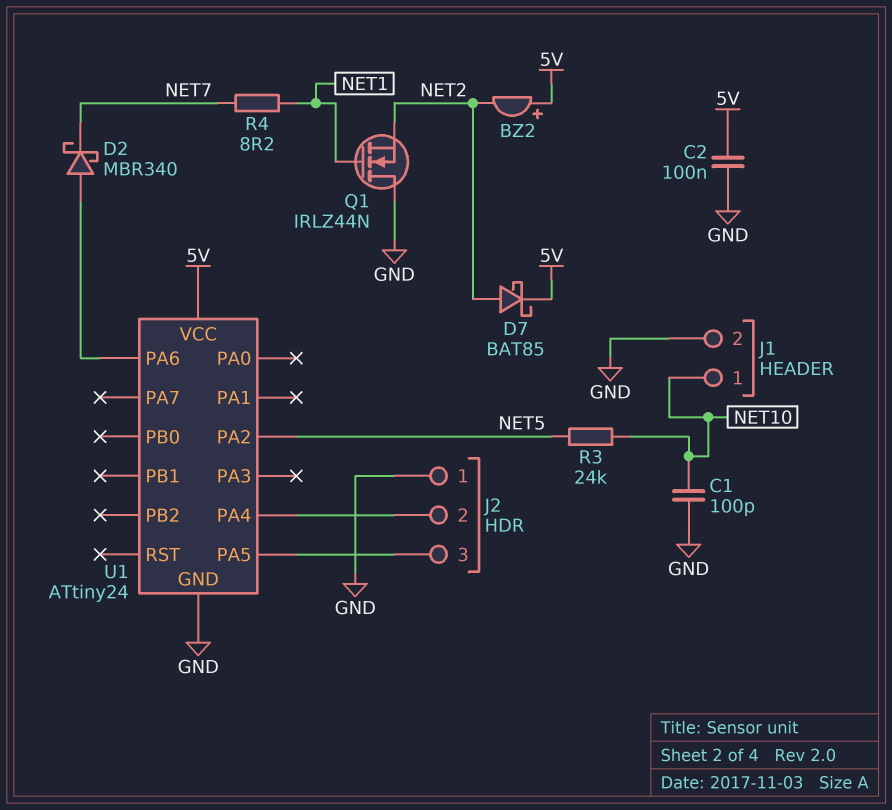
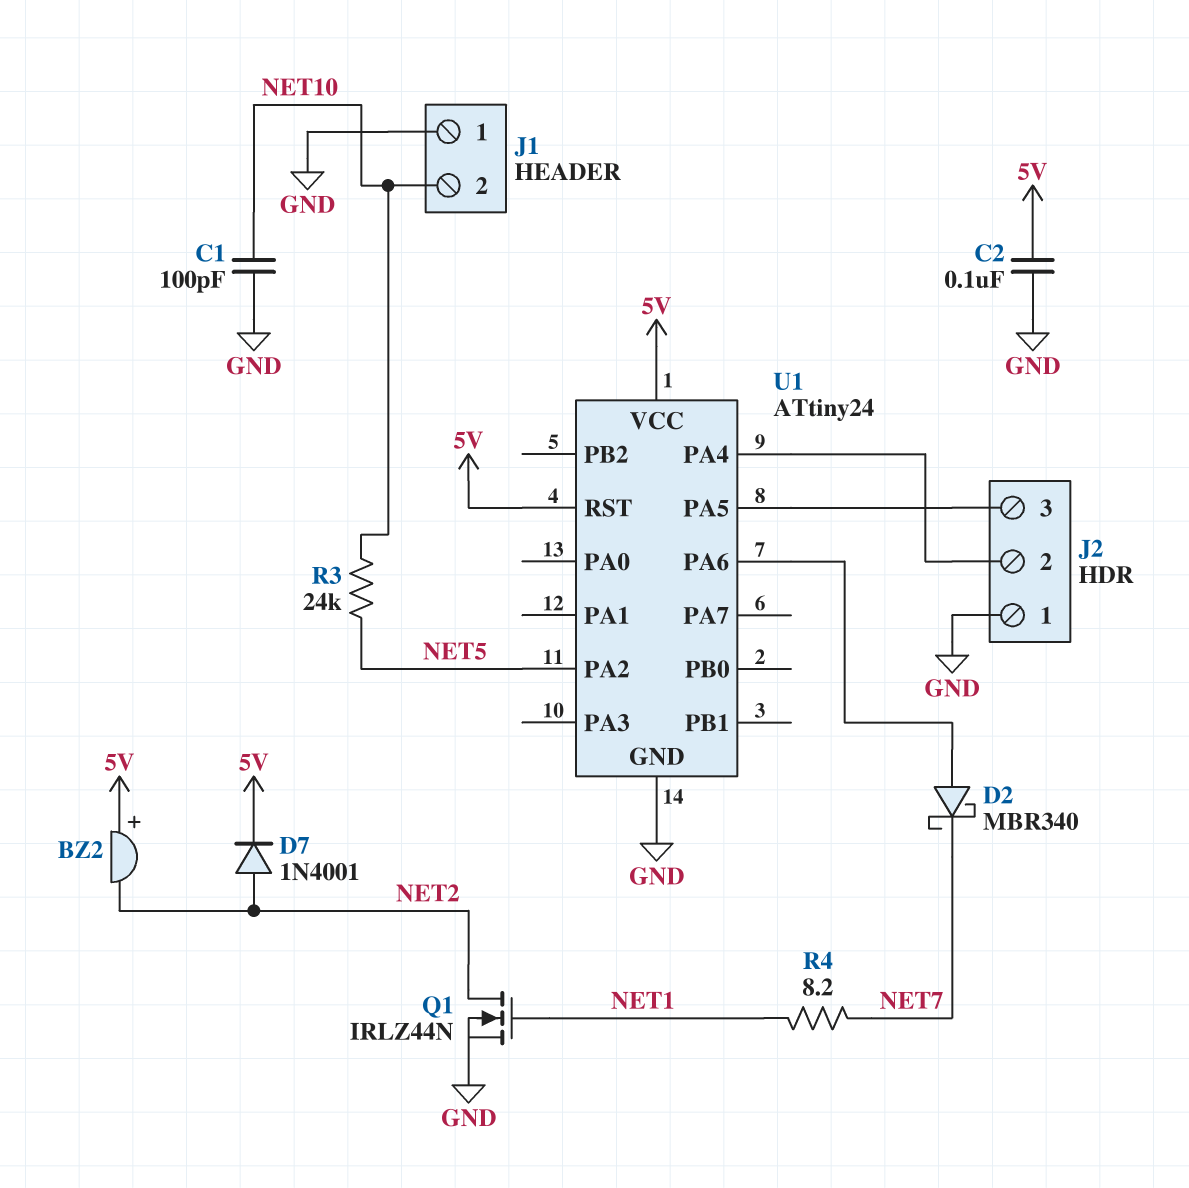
D7: schottky BAT85 (A NET2, K 5V) -> diode 1N4001 (A NET2, K 5V)
J1 pin 1: NET10 -> GND
J1 pin 2: GND -> NET10
Q1: NMOS IRLZ44N (G NET1, D GND, S NET2) -> NMOS IRLZ44N (G NET1, D NET2, S GND)
U1 pin RST: none -> 5V

